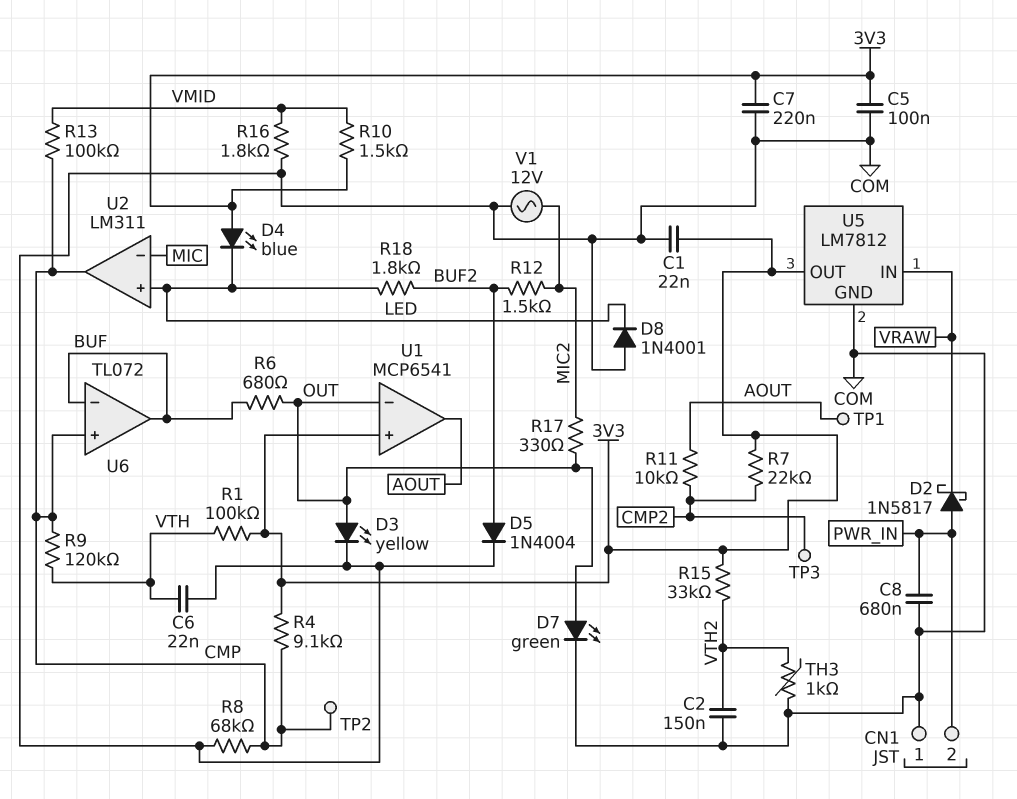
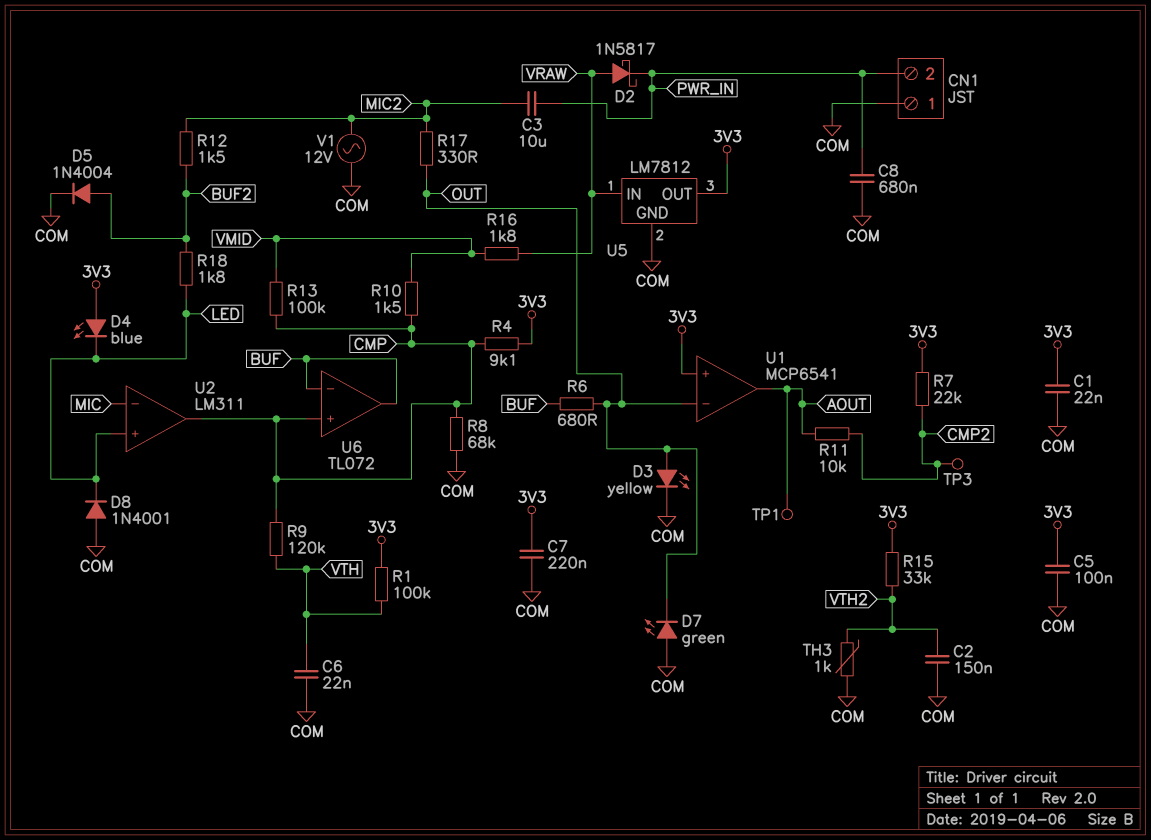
C3: none -> 10uF (MIC2, PWR_IN)
D2: schottky 1N5817 (A PWR_IN, K VRAW) -> schottky 1N5817 (A VRAW, K PWR_IN)
D7: LED green (A OUT, K COM) -> LED green (A COM, K OUT)
R10: 1.5k (3V3, VMID) -> 1.5k (CMP, VMID)
R16: 1.8k (COM, VMID) -> 1.8k (VMID, VRAW)
TP2: test point (CMP) -> none

